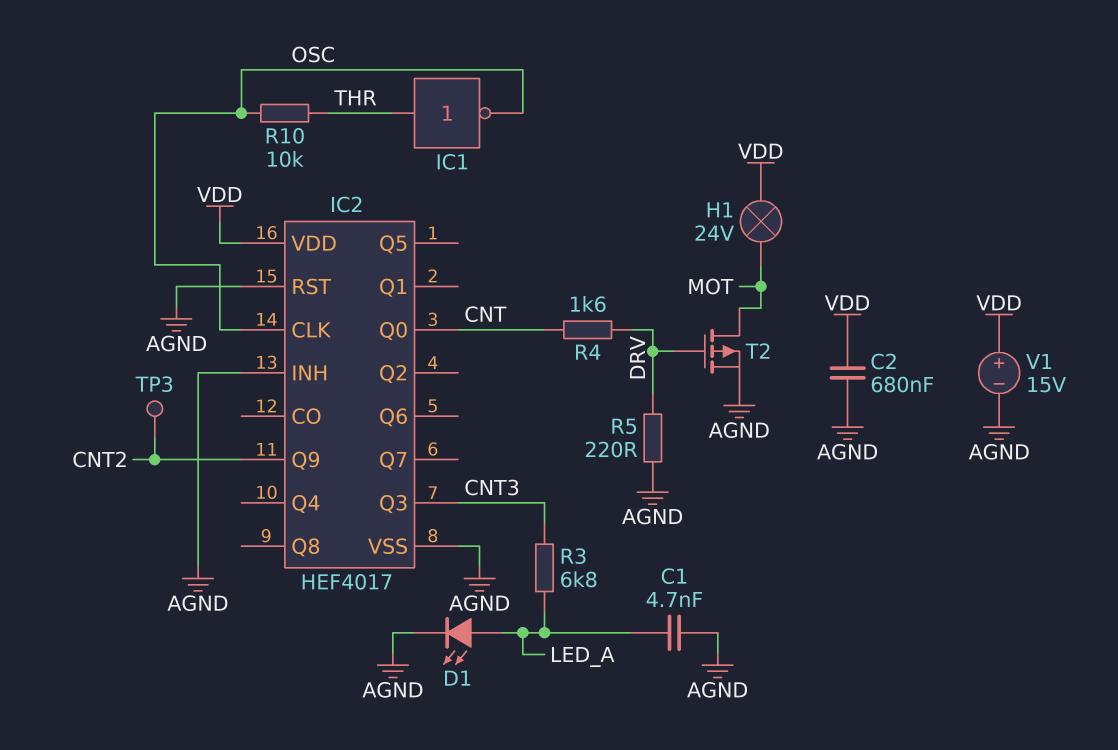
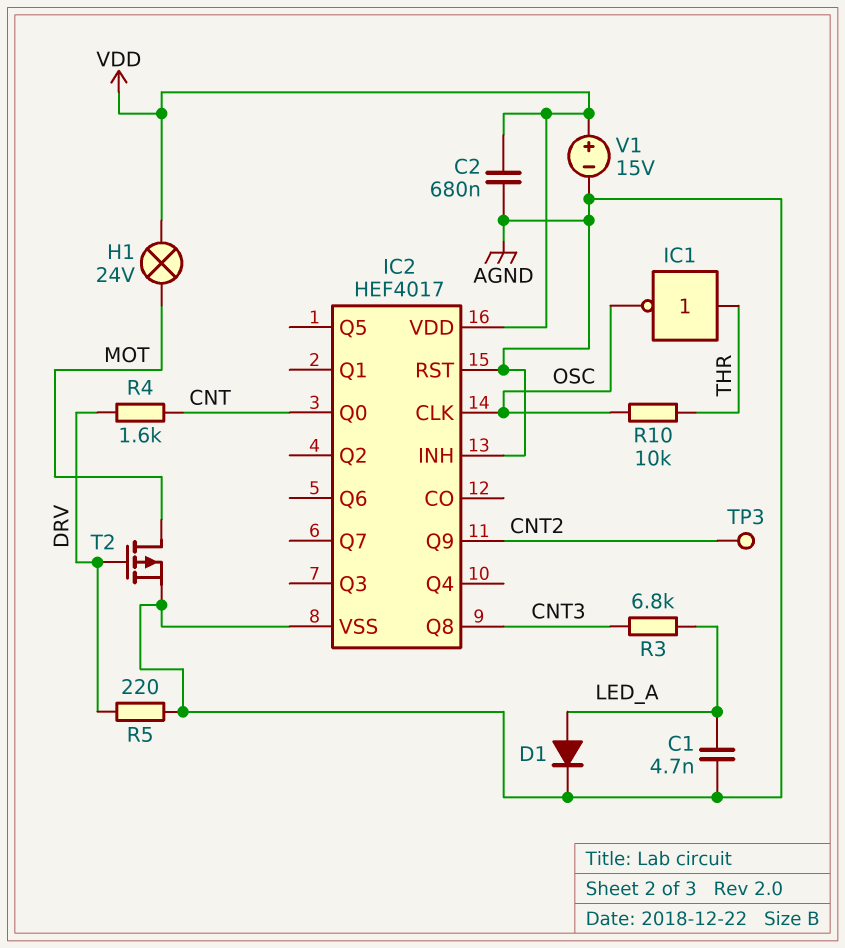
D1: LED (A LED_A, K AGND) -> diode (A LED_A, K AGND)
IC2 pin Q3: CNT3 -> none
IC2 pin Q8: none -> CNT3

